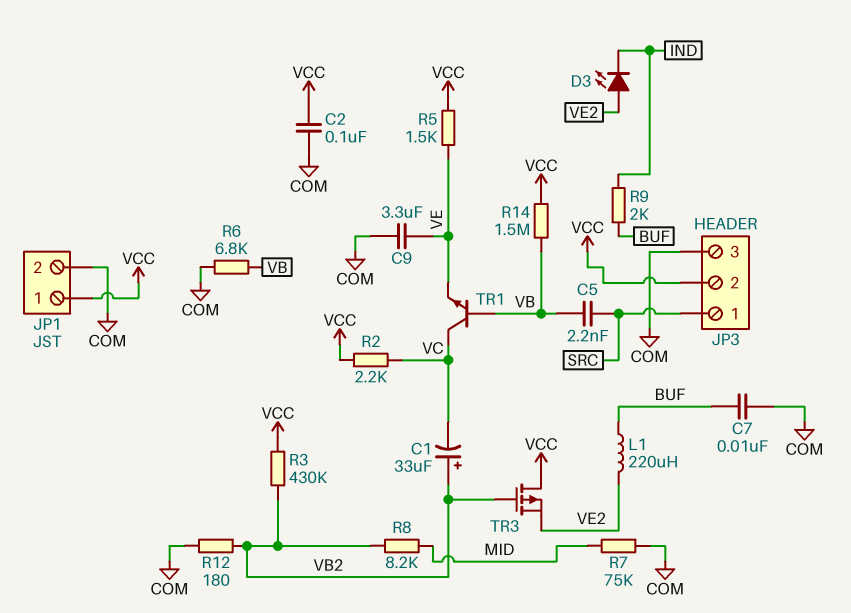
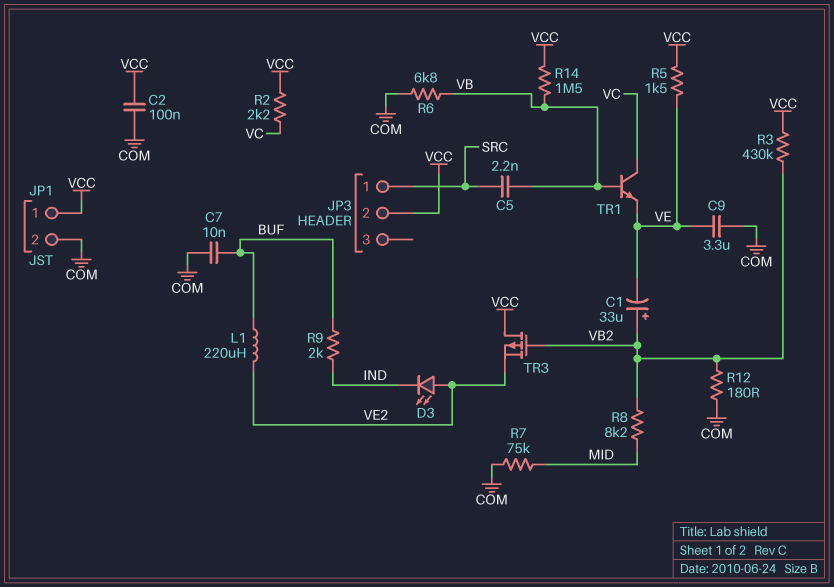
C1: 33uF (plus VB2, minus VC) -> 33uF (plus VB2, minus VE)
JP3 pin 3: COM -> none

